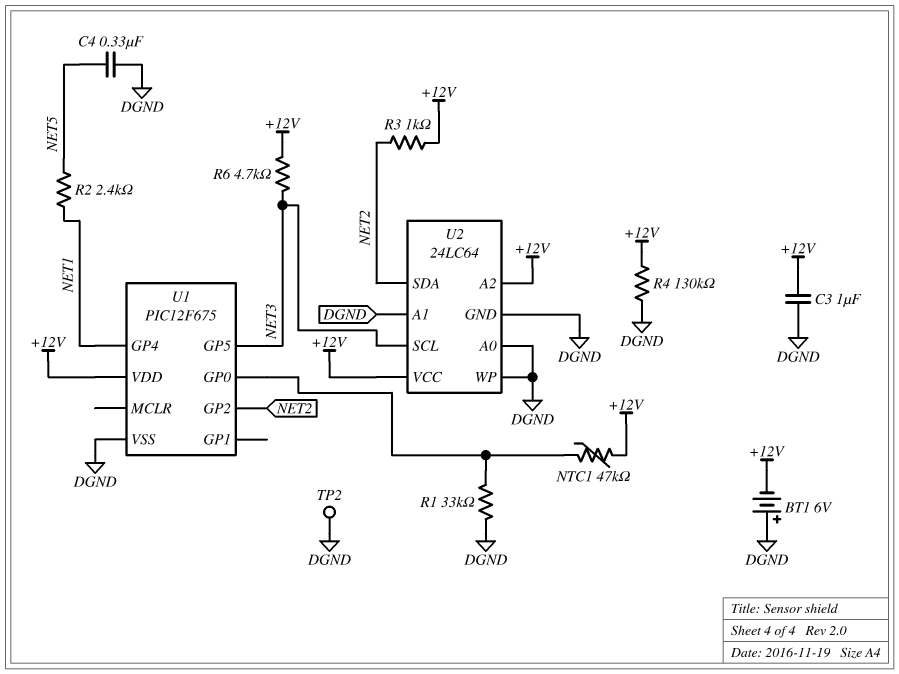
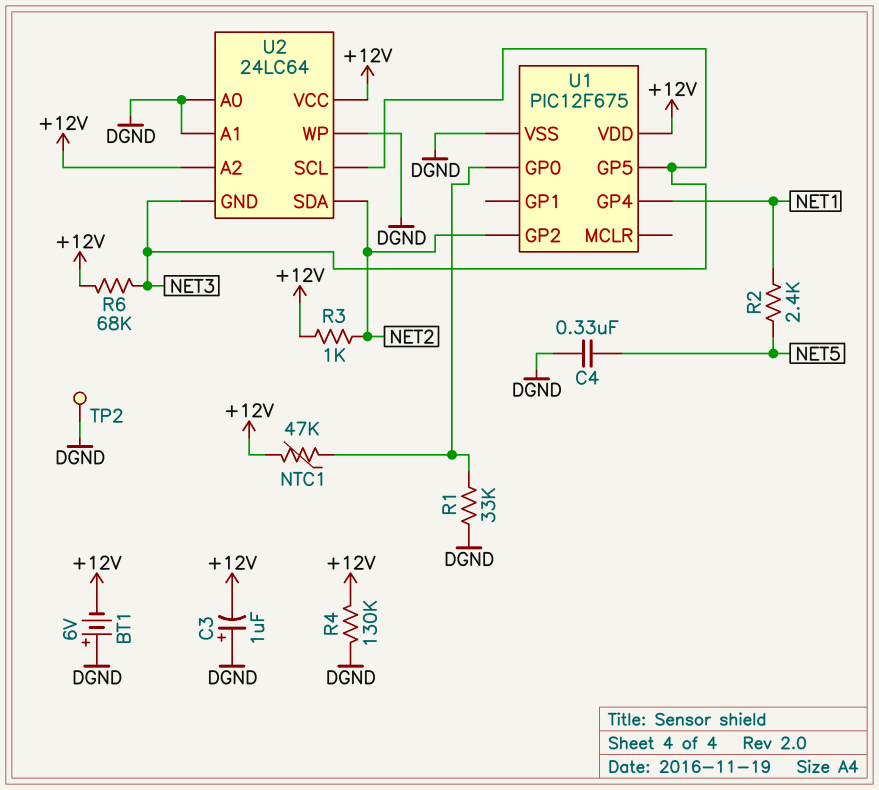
C3: 1uF (+12V, DGND) -> 1uF (plus DGND, minus +12V)
R6: 4.7k (+12V, NET3) -> 68k (+12V, NET3)
U2 pin GND: DGND -> NET3

